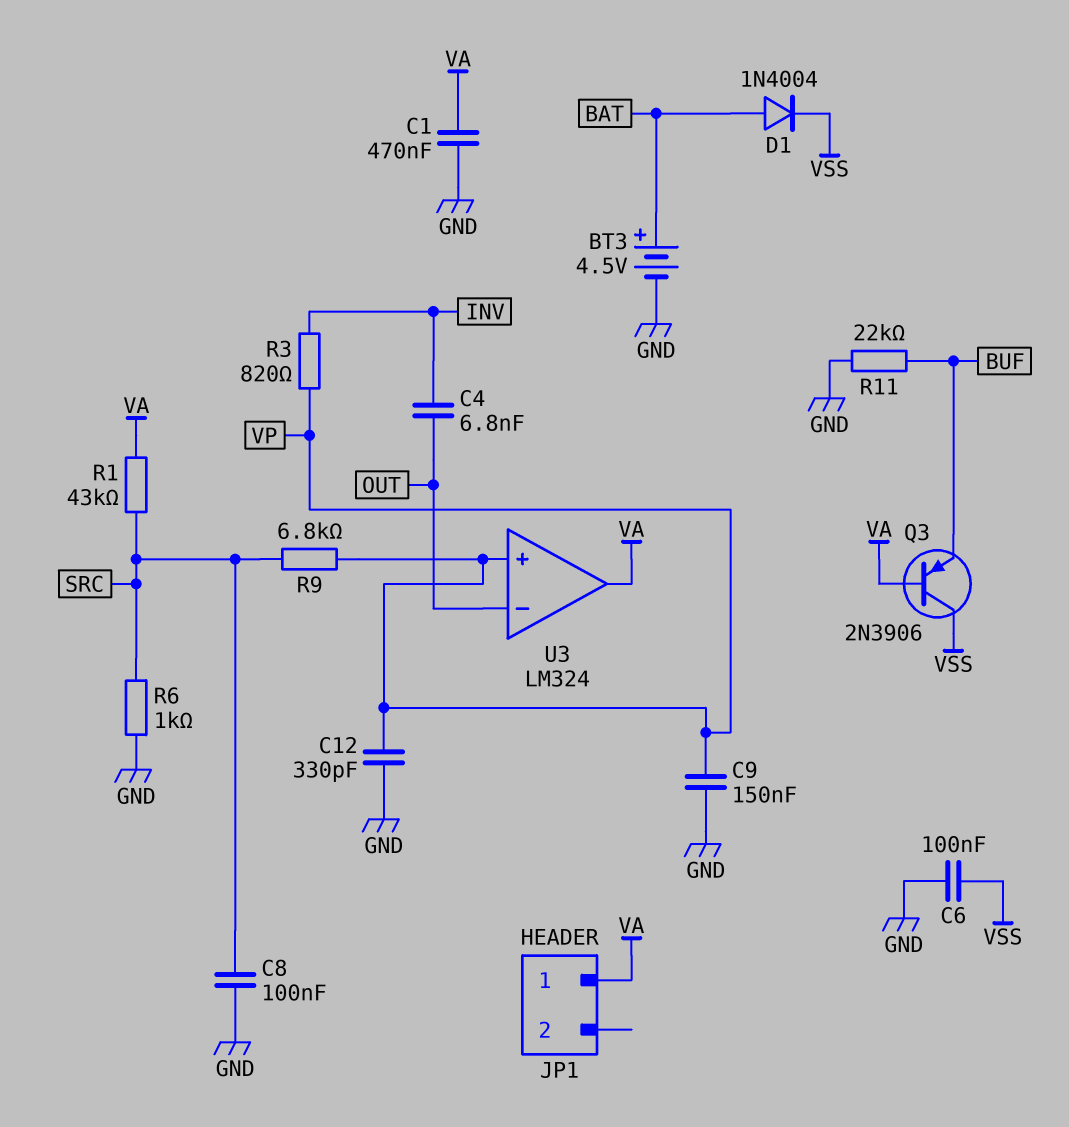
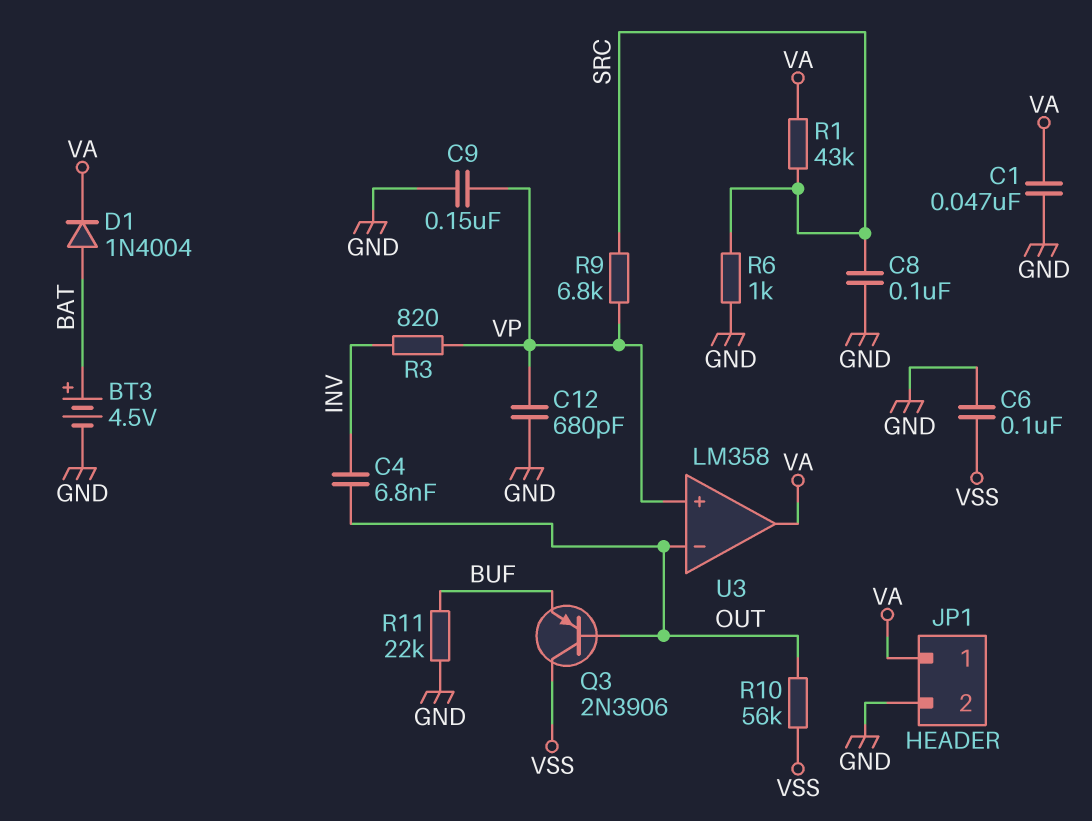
C1: 470nF (GND, VA) -> 47nF (GND, VA)
C12: 330pF (GND, VP) -> 680pF (GND, VP)
D1: diode 1N4004 (A BAT, K VSS) -> diode 1N4004 (A BAT, K VA)
JP1 pin 2: none -> GND
Q3: PNP 2N3906 (B VA, C VSS, E BUF) -> PNP 2N3906 (B OUT, C VSS, E BUF)
R10: none -> 56k (OUT, VSS)
U3: LM324 -> LM358

